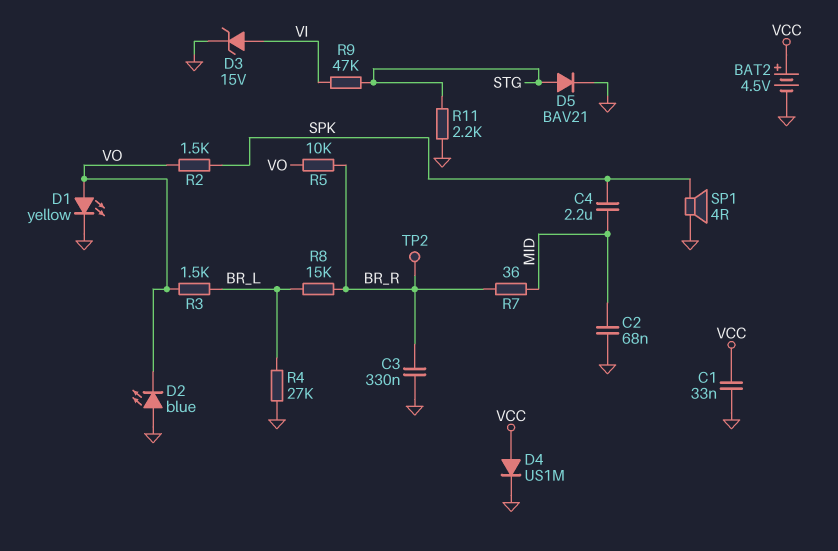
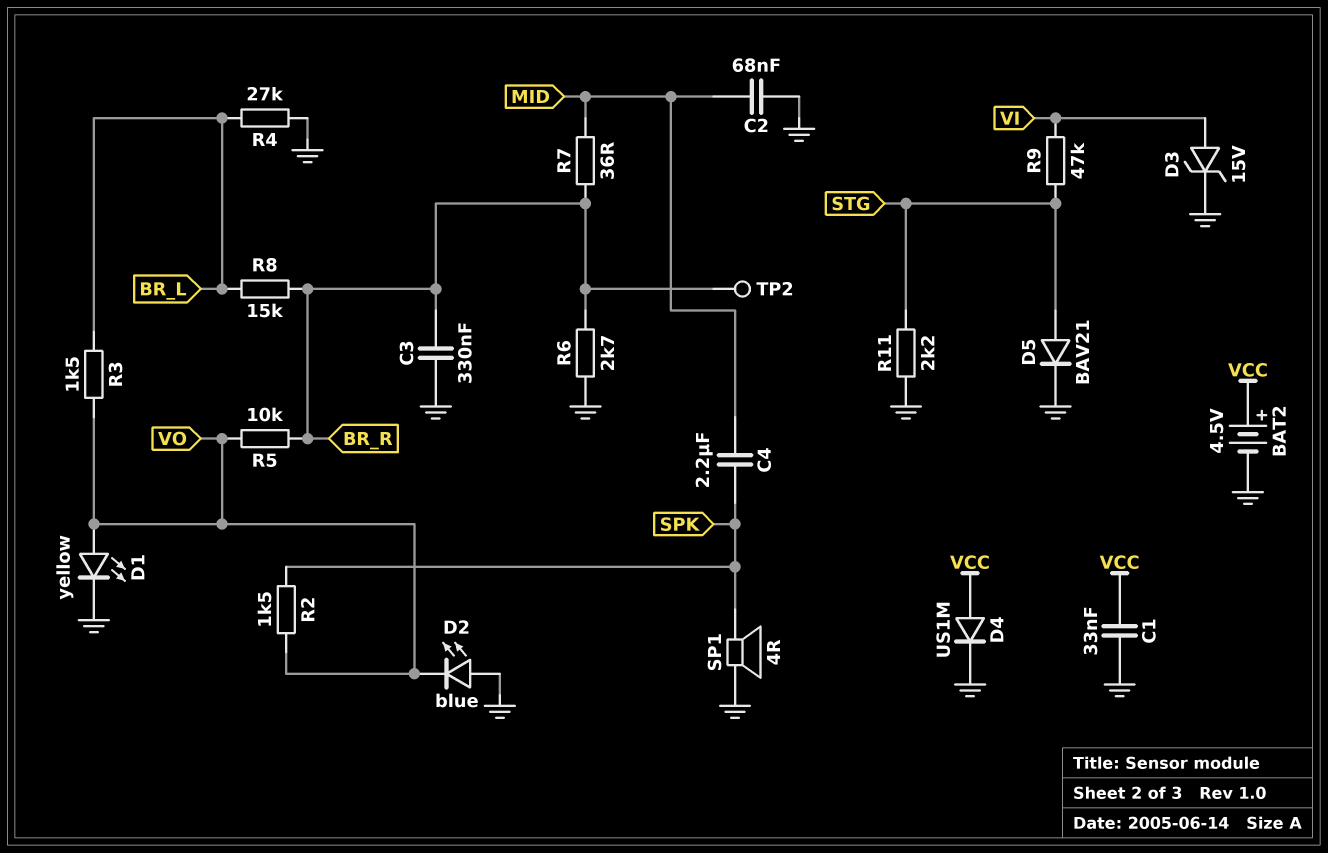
R6: none -> 2.7k (BR_R, GND)

